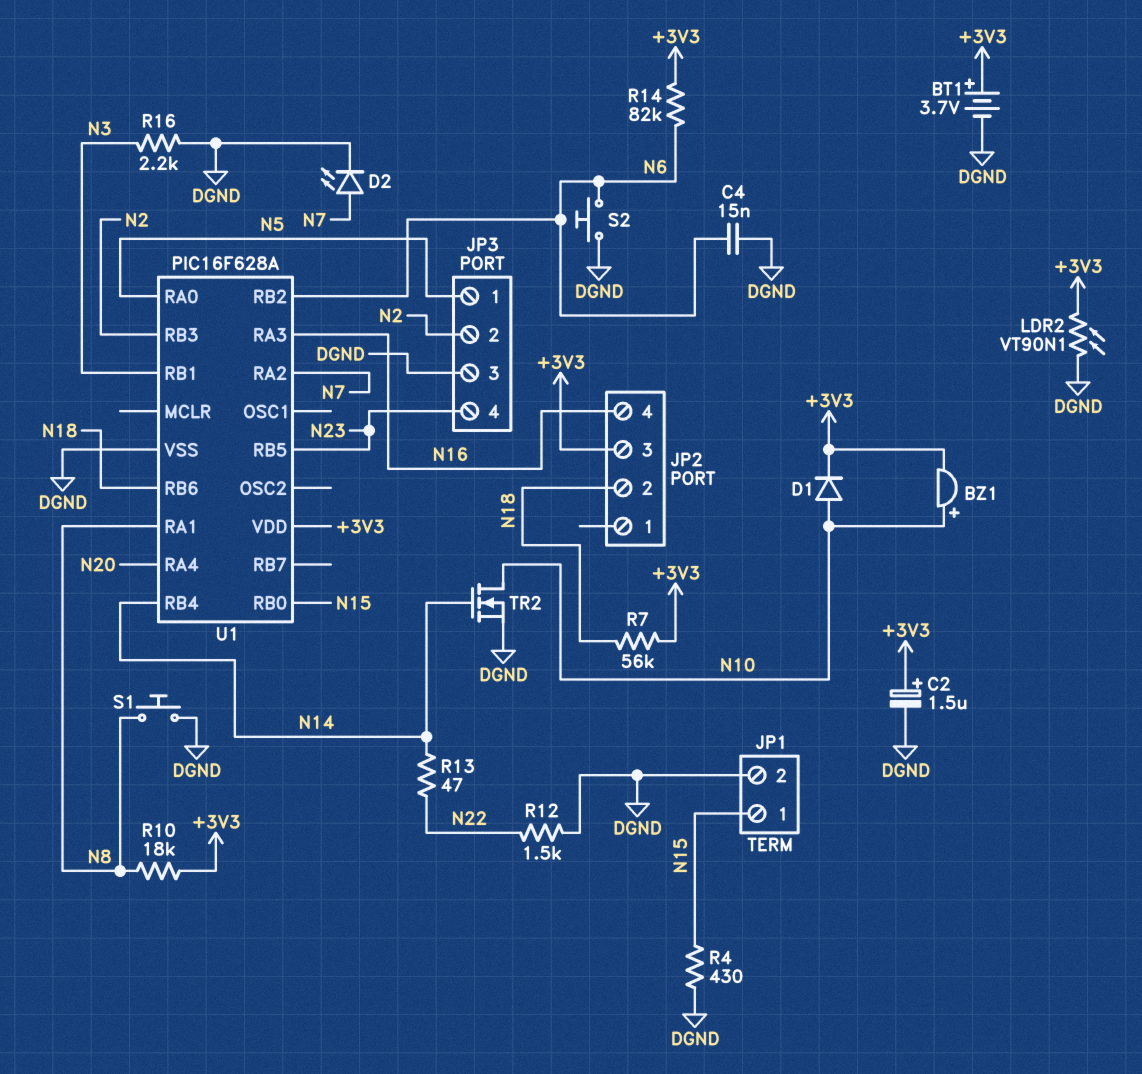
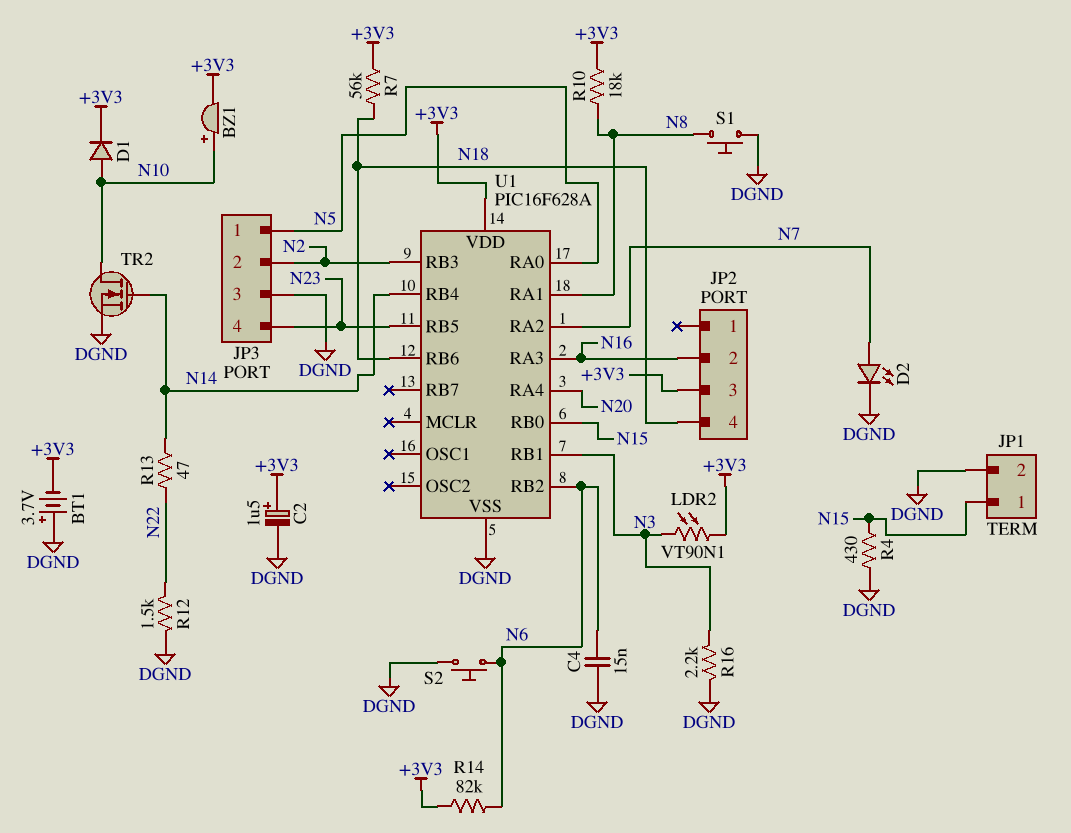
BT1: 3.7V (plus +3V3, minus DGND) -> 3.7V (plus DGND, minus +3V3)
JP2 pin 2: N18 -> N16
JP2 pin 4: N16 -> N18
LDR2: VT90N1 (+3V3, DGND) -> VT90N1 (+3V3, N3)

